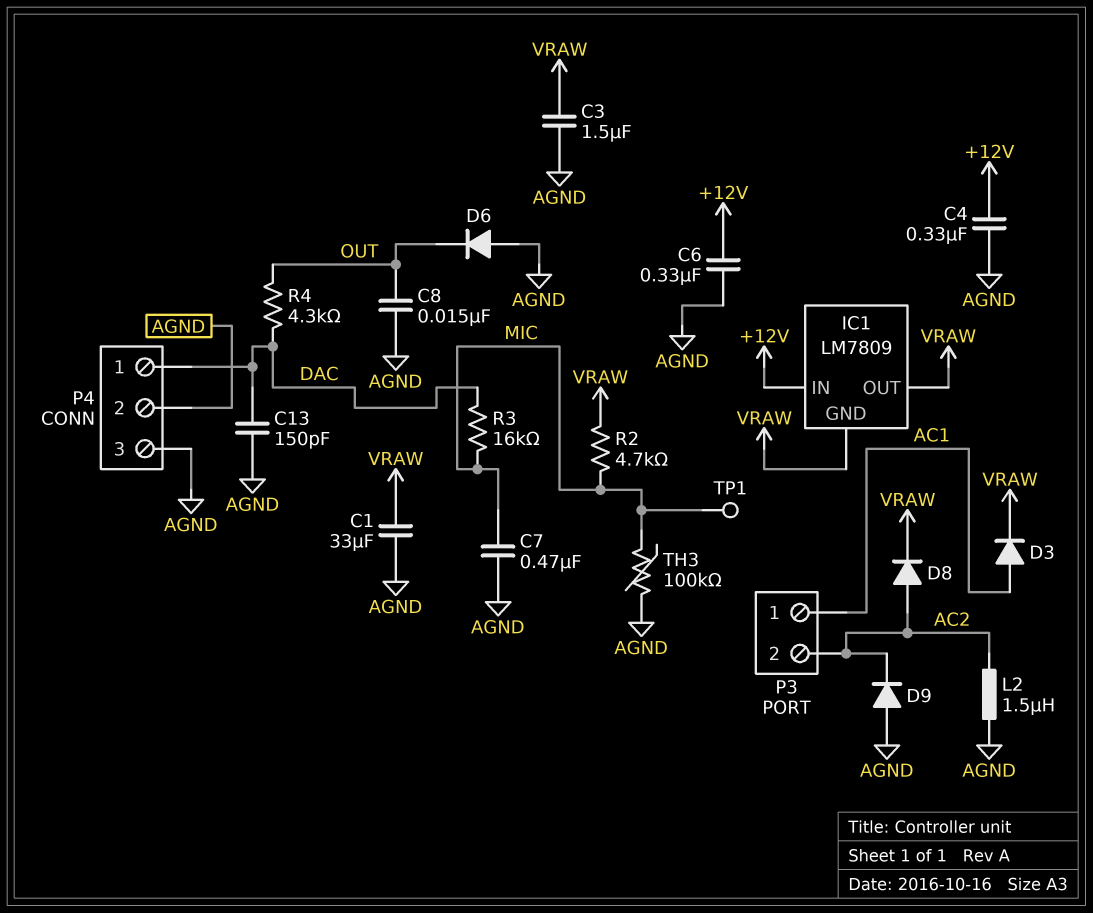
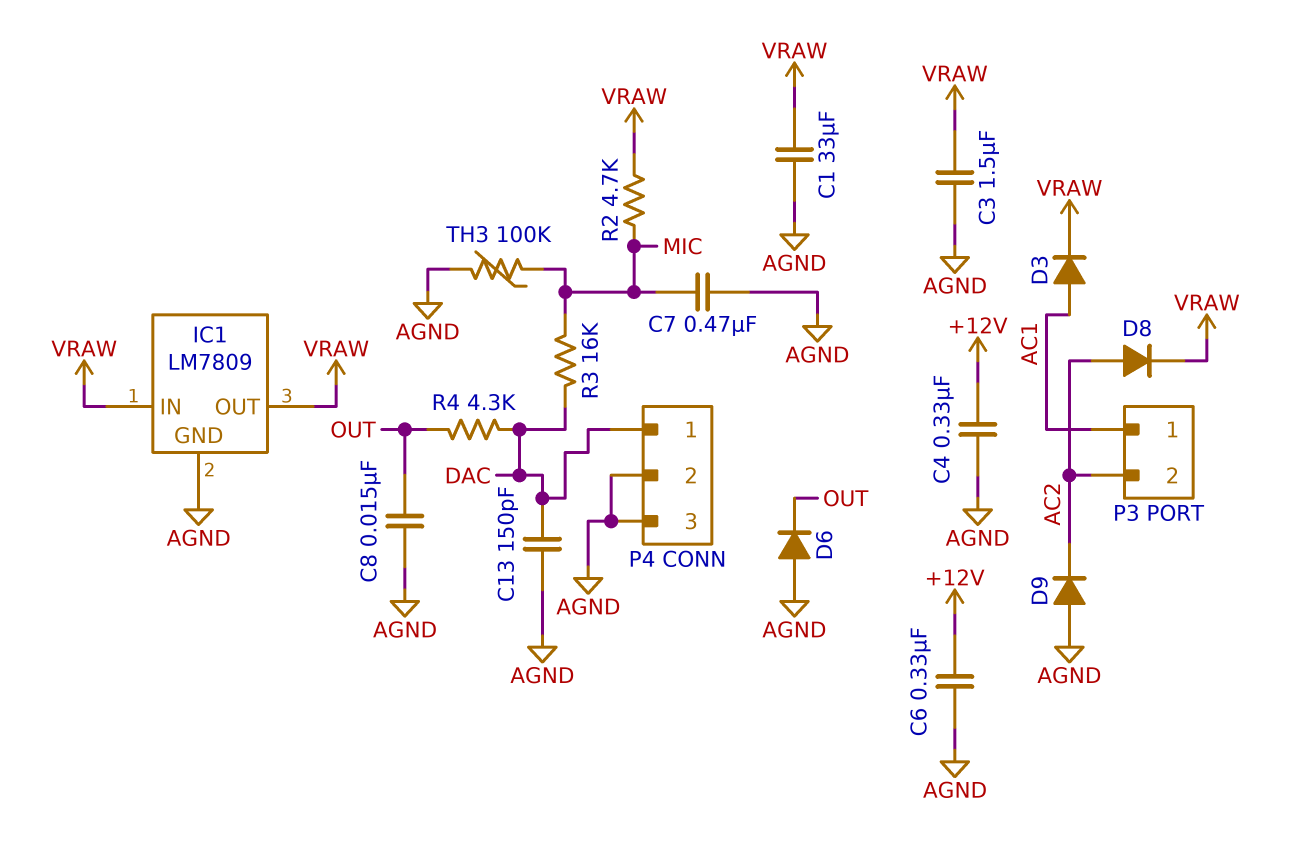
IC1 pin GND: VRAW -> AGND
IC1 pin IN: +12V -> VRAW
L2: 1.5uH (AC2, AGND) -> none
TP1: test point (MIC) -> none

